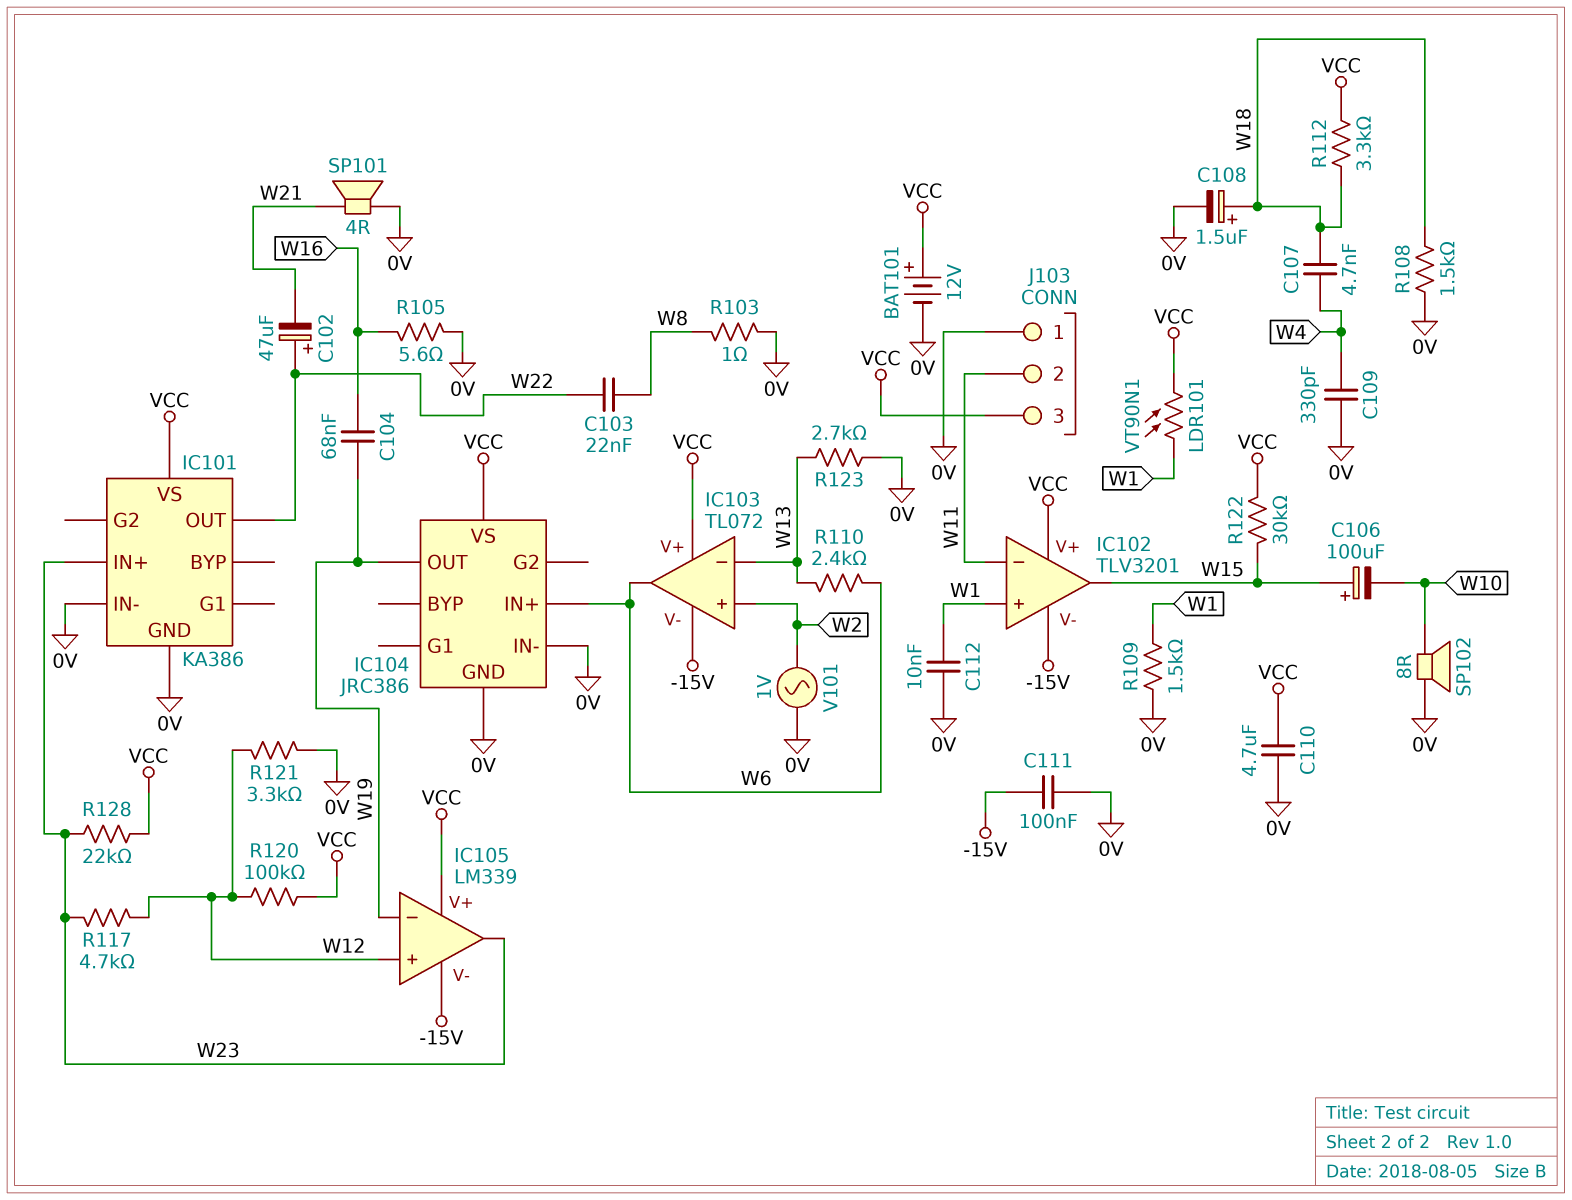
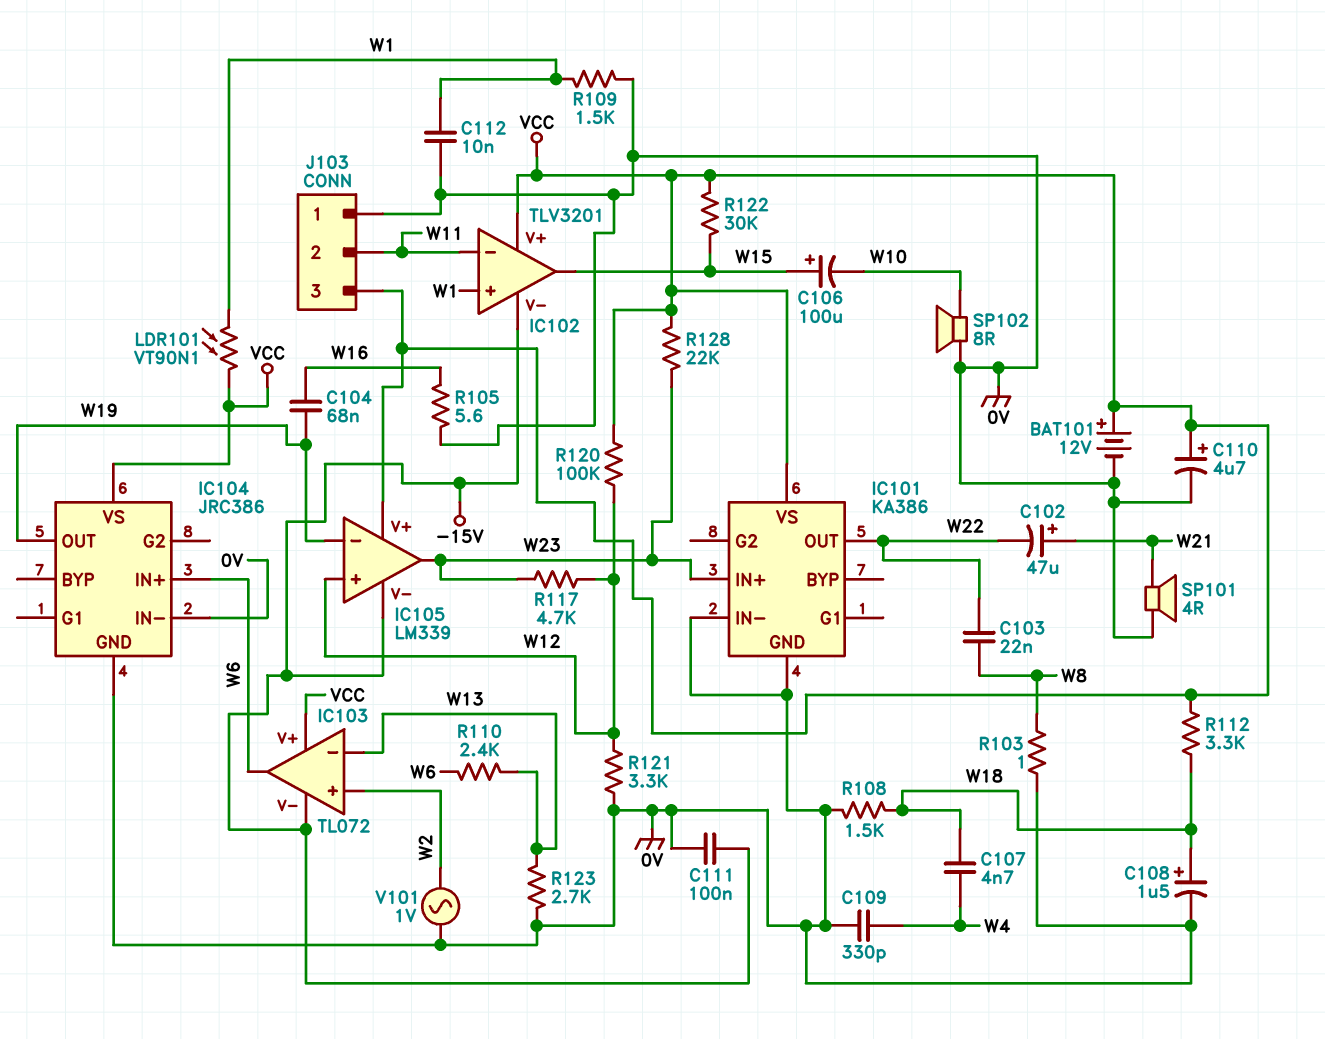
C102: 47uF (plus W22, minus W21) -> 47uF (plus W21, minus W22)
C110: 4.7uF (0V, VCC) -> 4.7uF (plus VCC, minus 0V)

